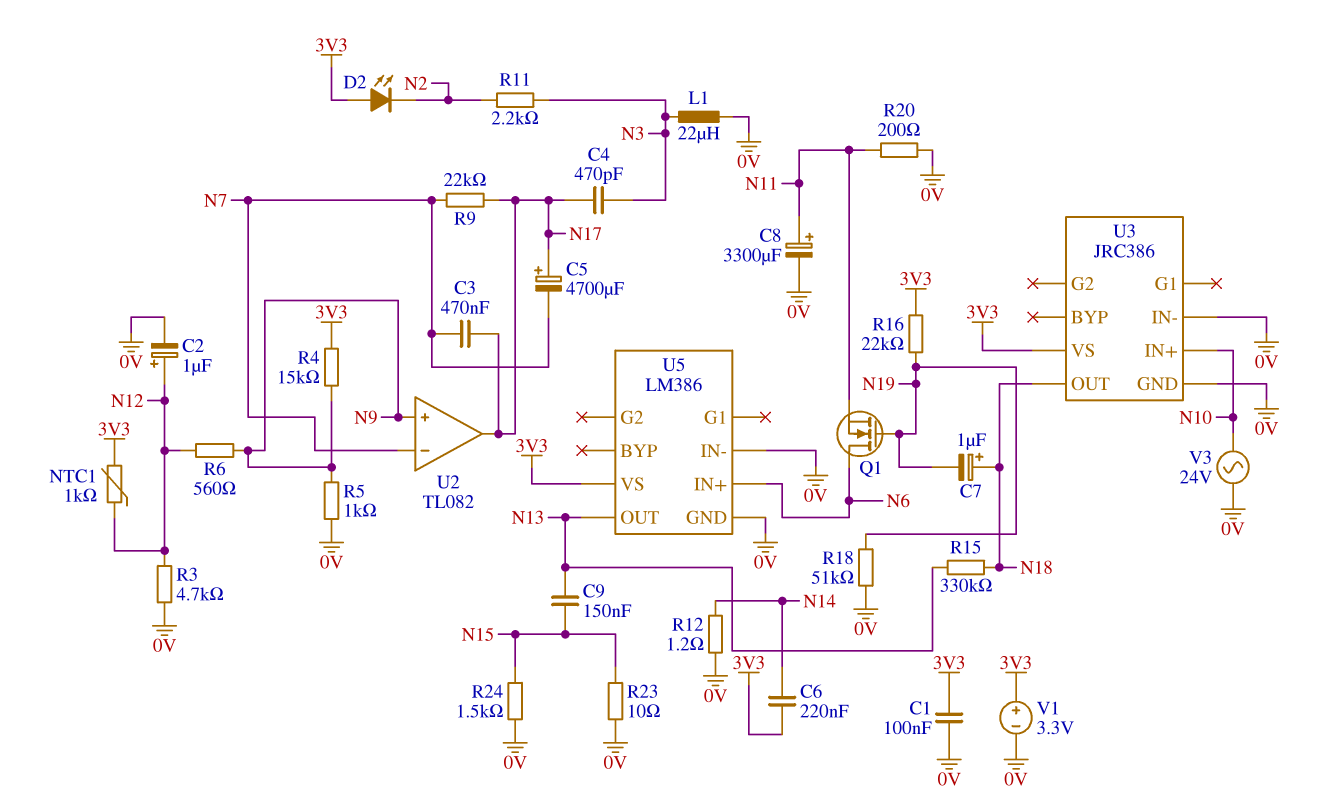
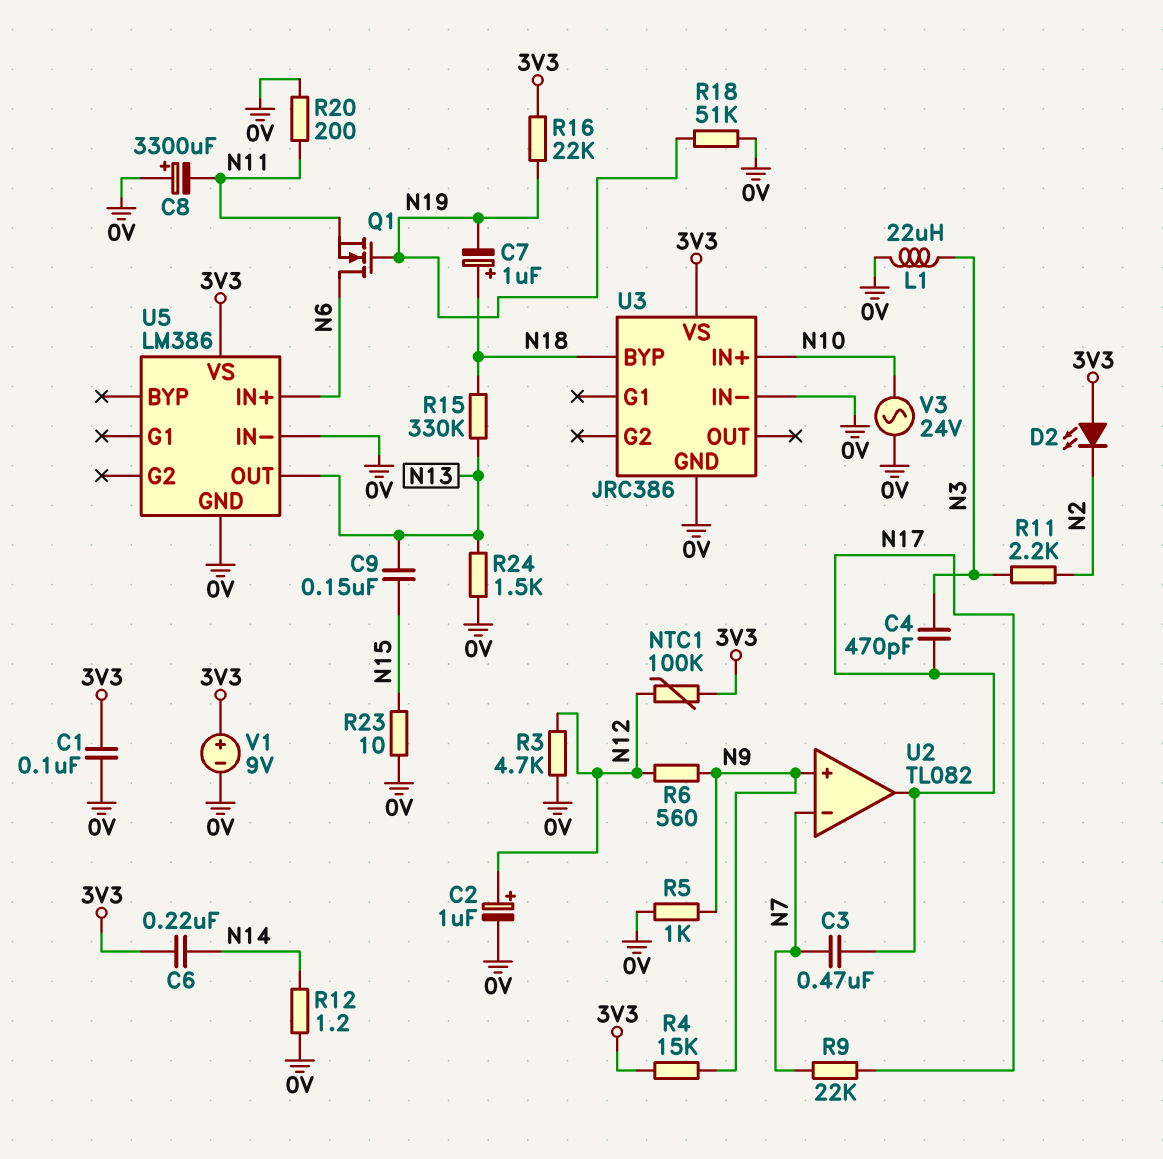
C5: 4700uF (plus N17, minus N7) -> none
C8: 3300uF (plus N11, minus 0V) -> 3300uF (plus 0V, minus N11)
NTC1: 1k (3V3, N12) -> 100k (3V3, N12)
R24: 1.5k (0V, N15) -> 1.5k (0V, N13)
U3 pin BYP: none -> N18
U3 pin OUT: N18 -> none
V1: 3.3V (plus 3V3, minus 0V) -> 9V (plus 3V3, minus 0V)

